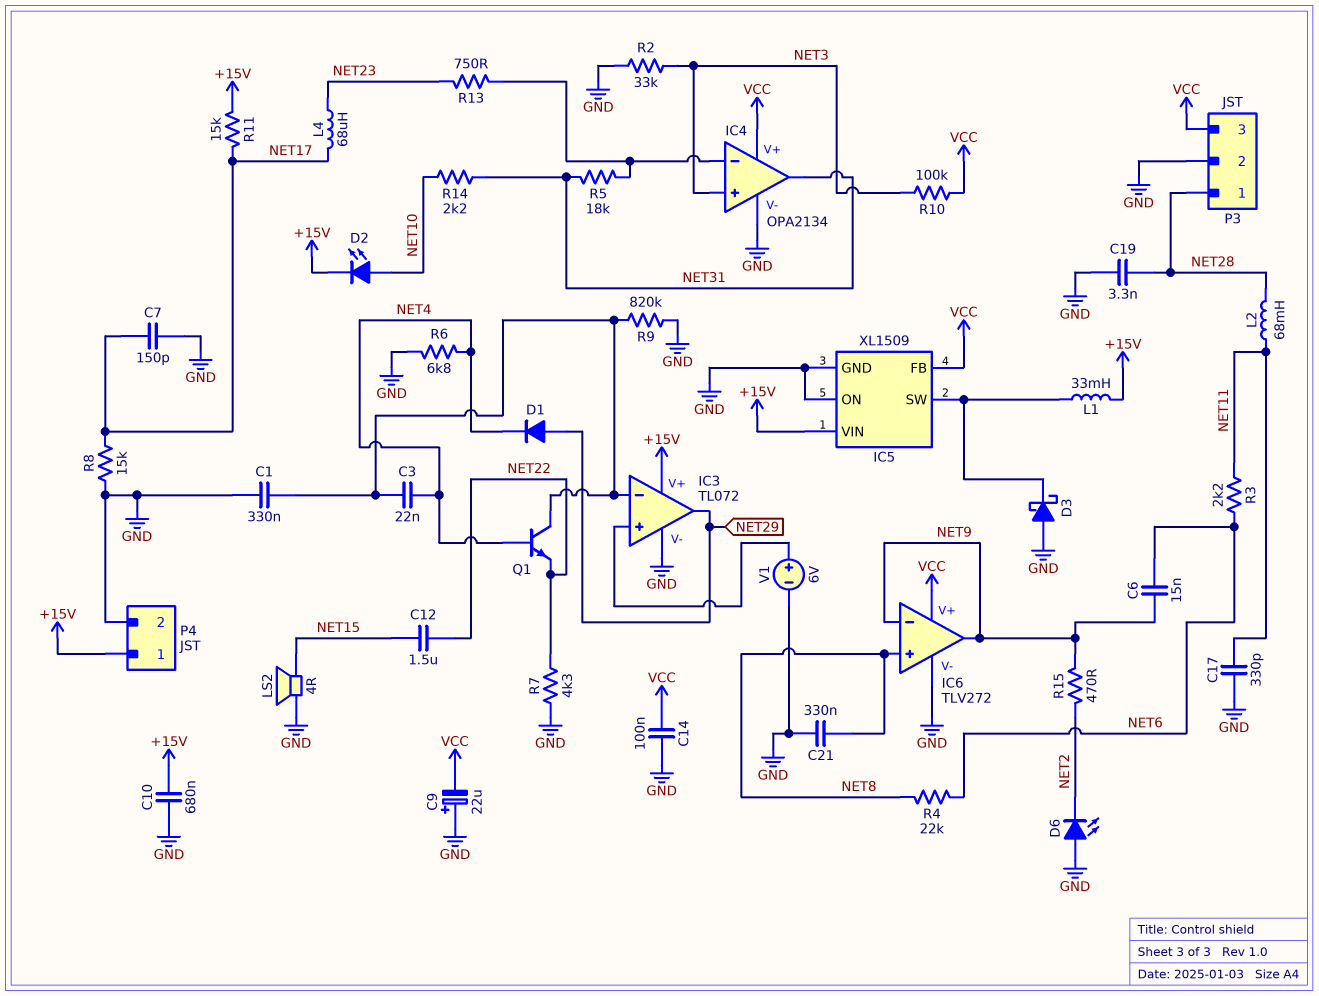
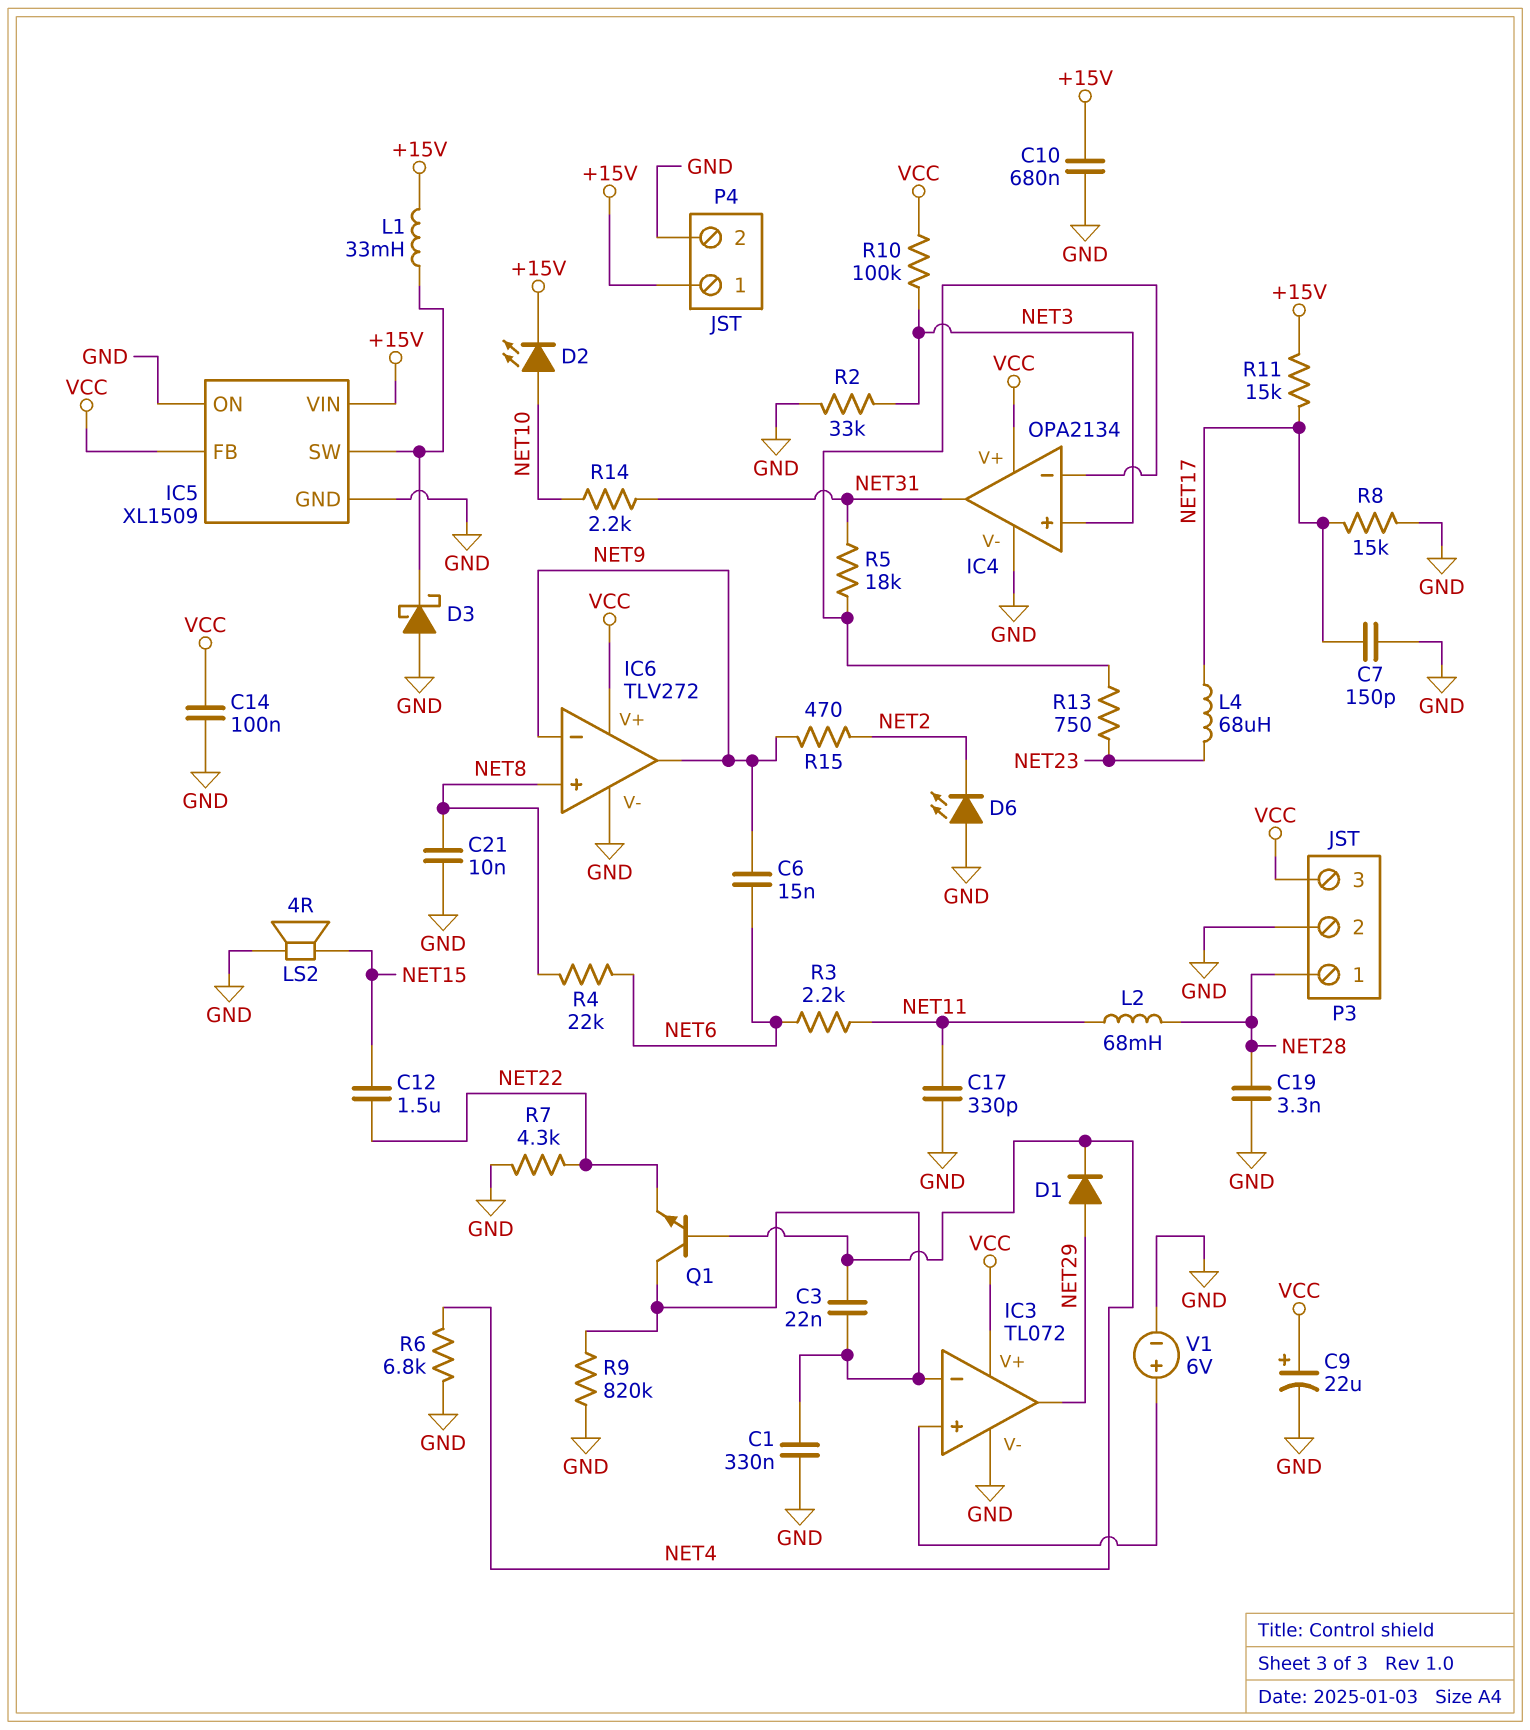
C9: 22uF (plus GND, minus VCC) -> 22uF (plus VCC, minus GND)
C21: 330nF (GND, NET8) -> 10nF (GND, NET8)
IC3 pin V+: +15V -> VCC

